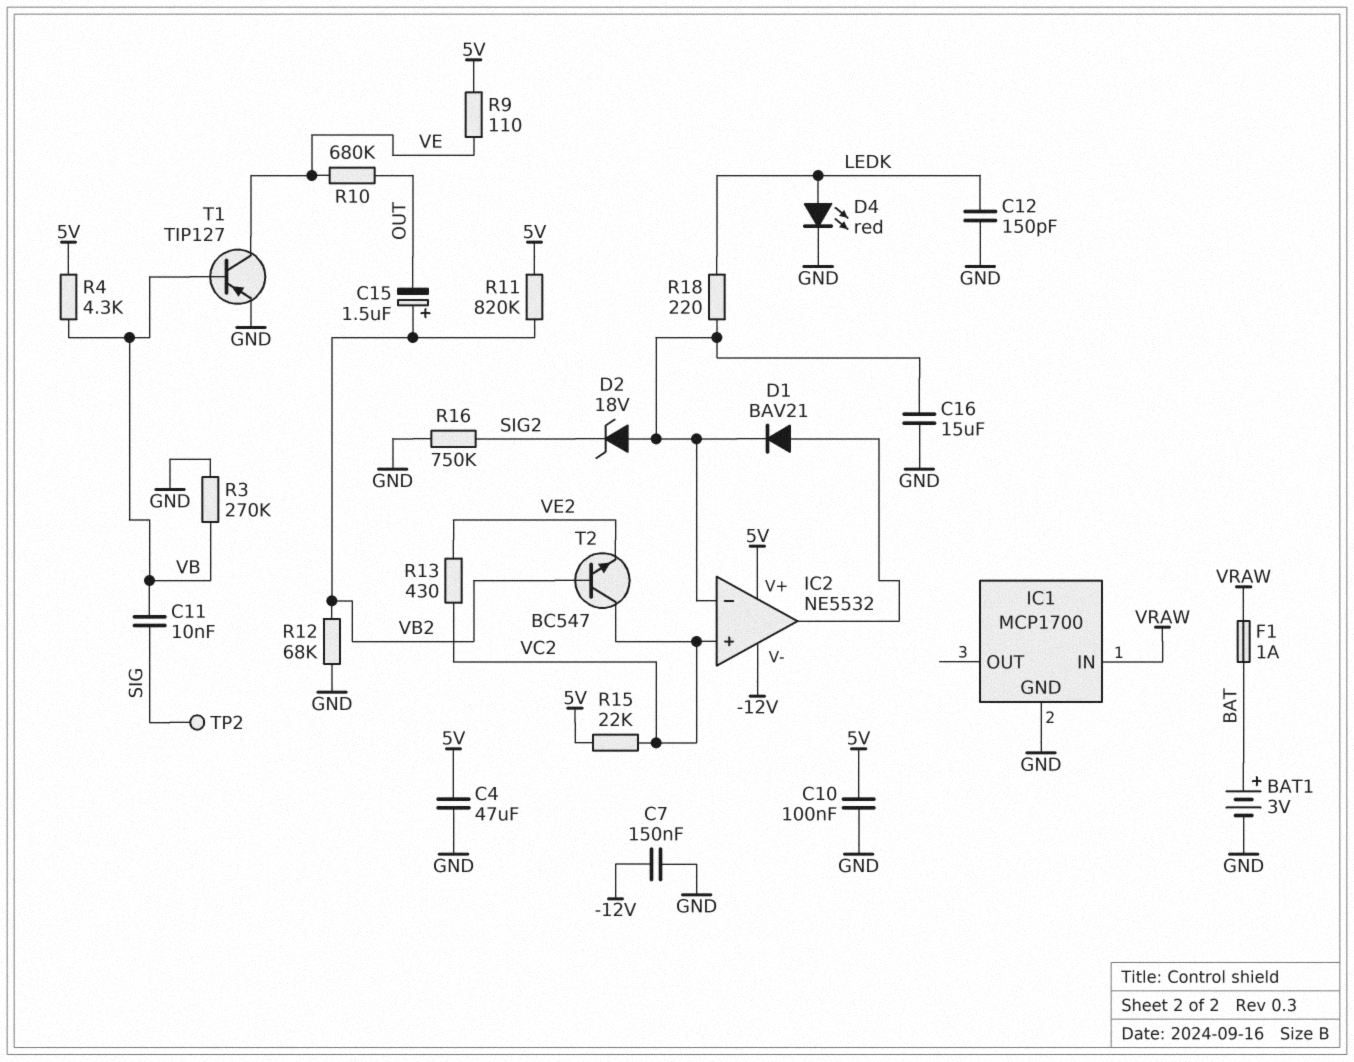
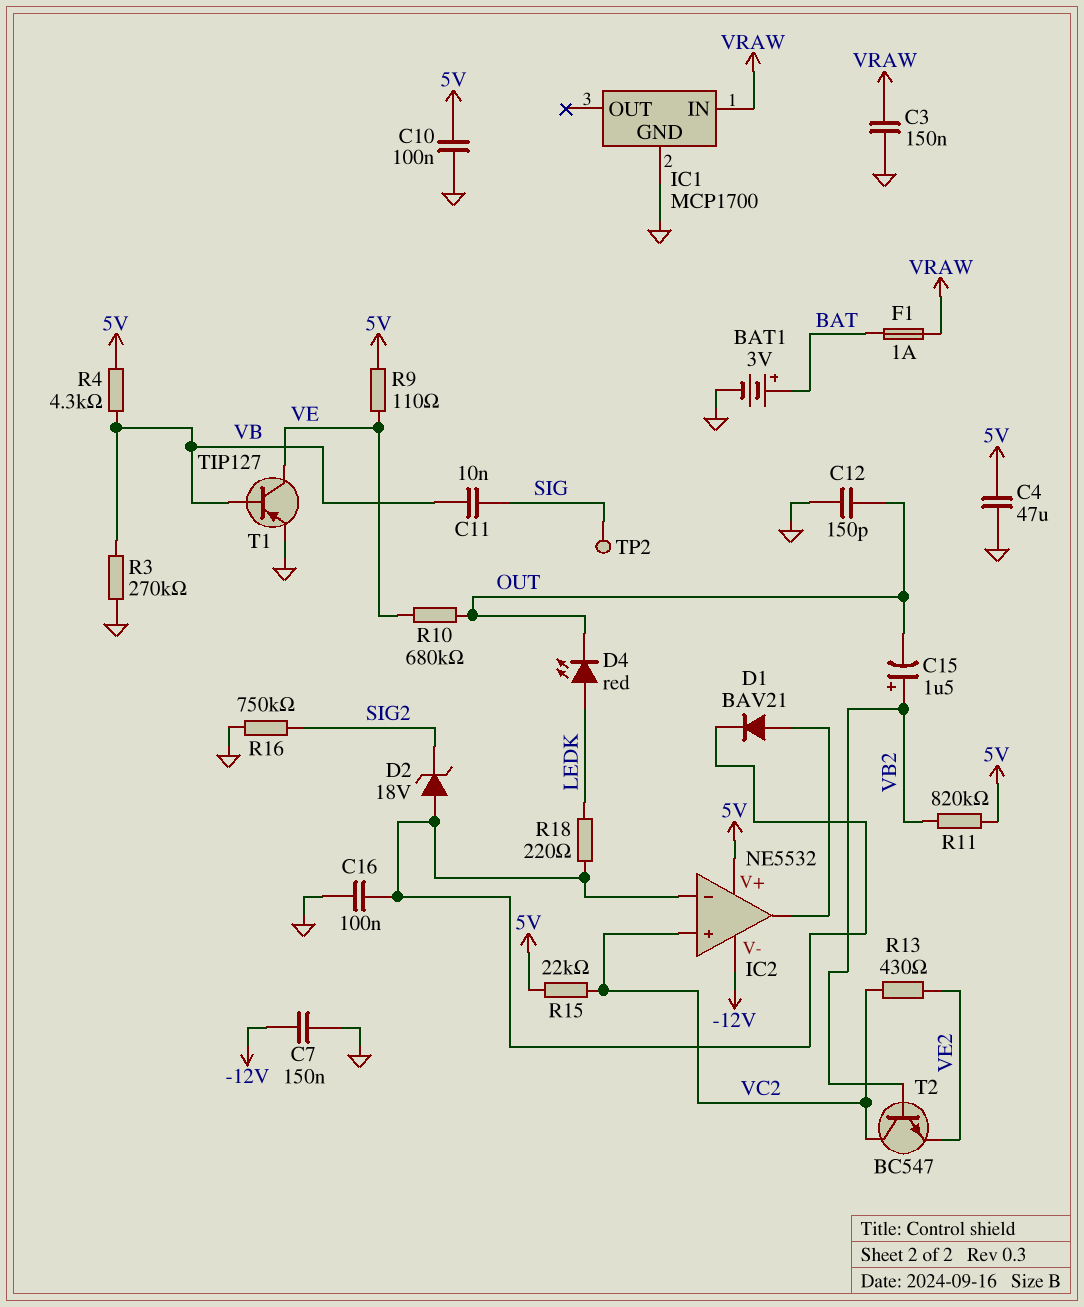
C3: none -> 150nF (GND, VRAW)
C12: 150pF (GND, LEDK) -> 150pF (GND, OUT)
C16: 15uF (GND, IC2/in-) -> 100nF (GND, IC2/in-)
D4: LED red (A LEDK, K GND) -> LED red (A LEDK, K OUT)
R12: 68k (GND, VB2) -> none

